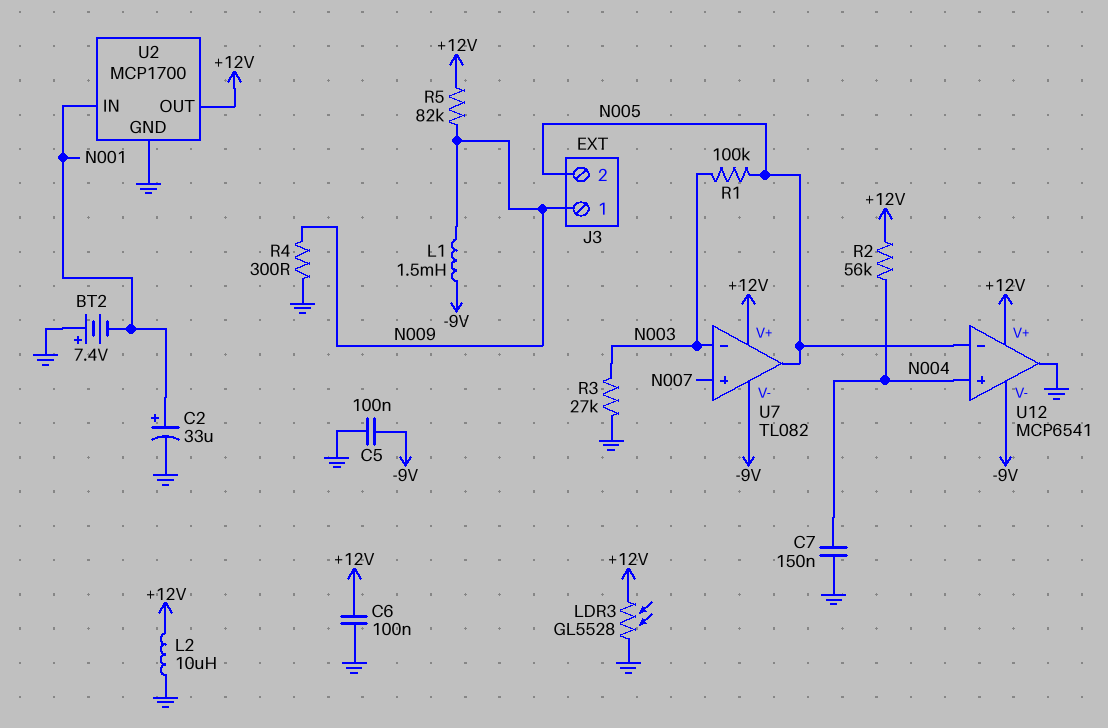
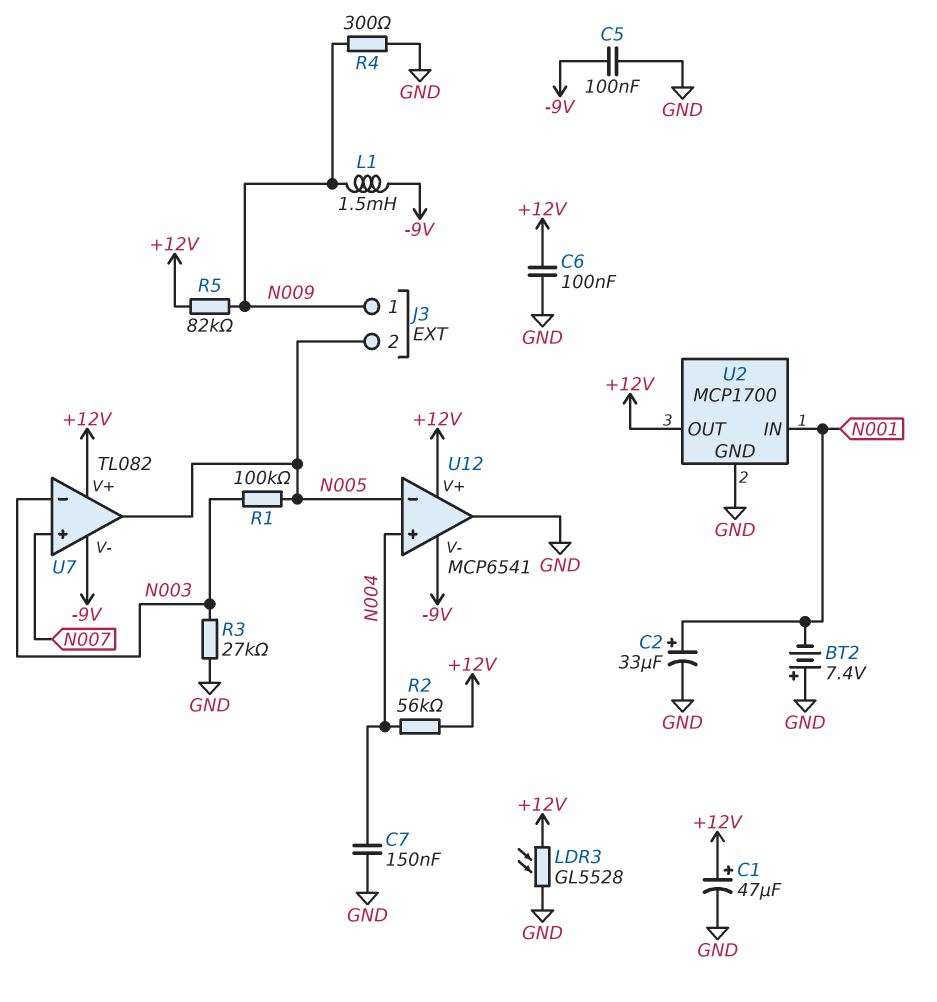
C1: none -> 47uF (plus +12V, minus GND)
L2: 10uH (+12V, GND) -> none

